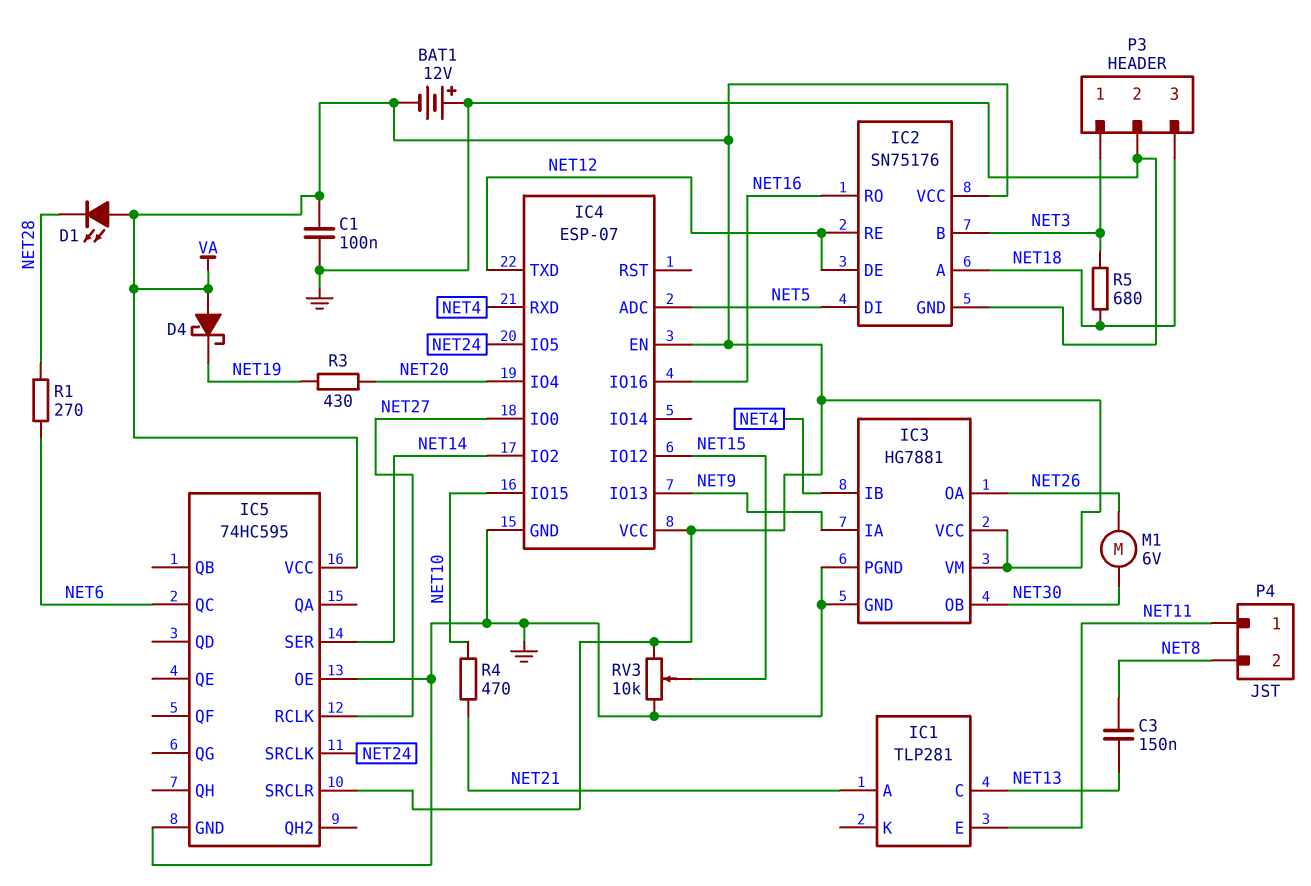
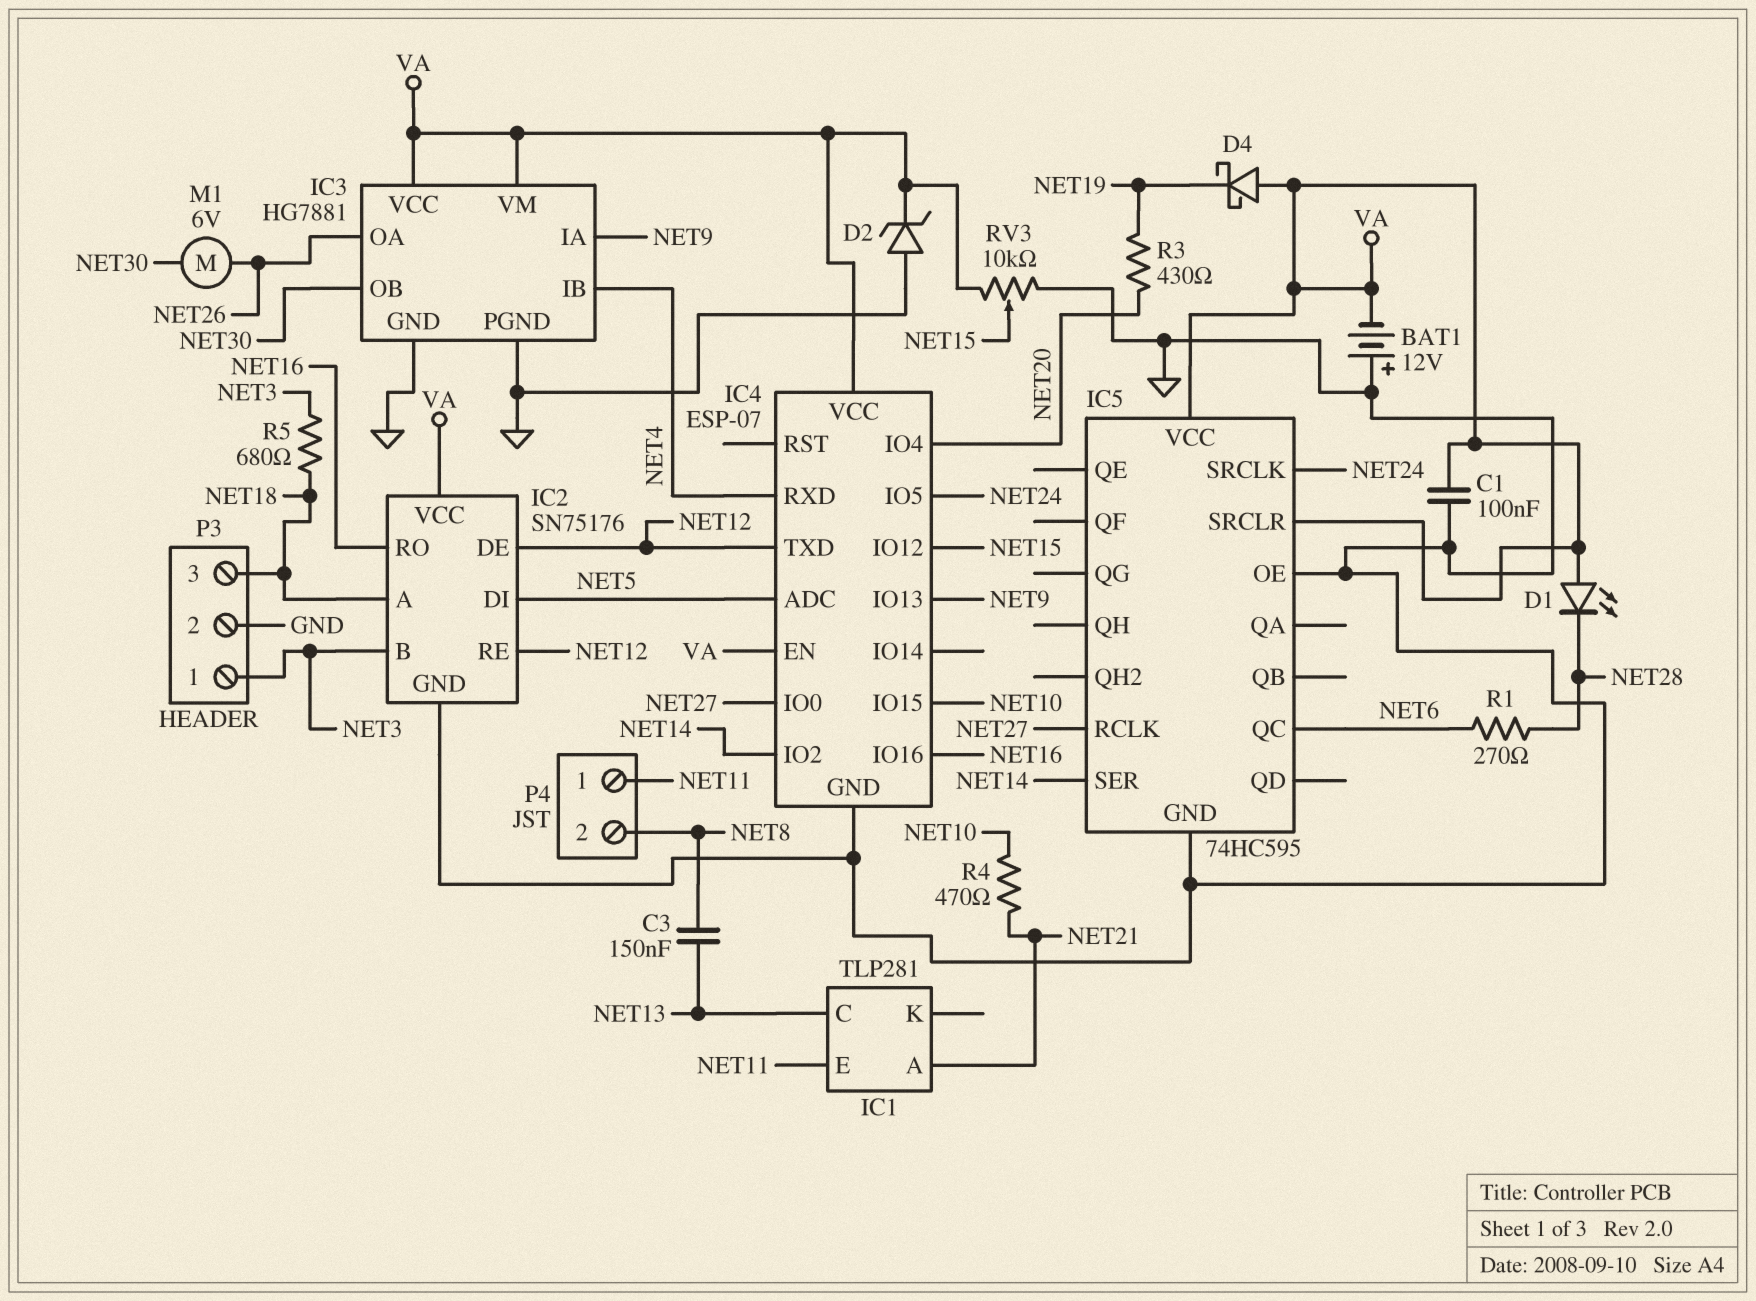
D2: none -> zener (A GND, K VA)

